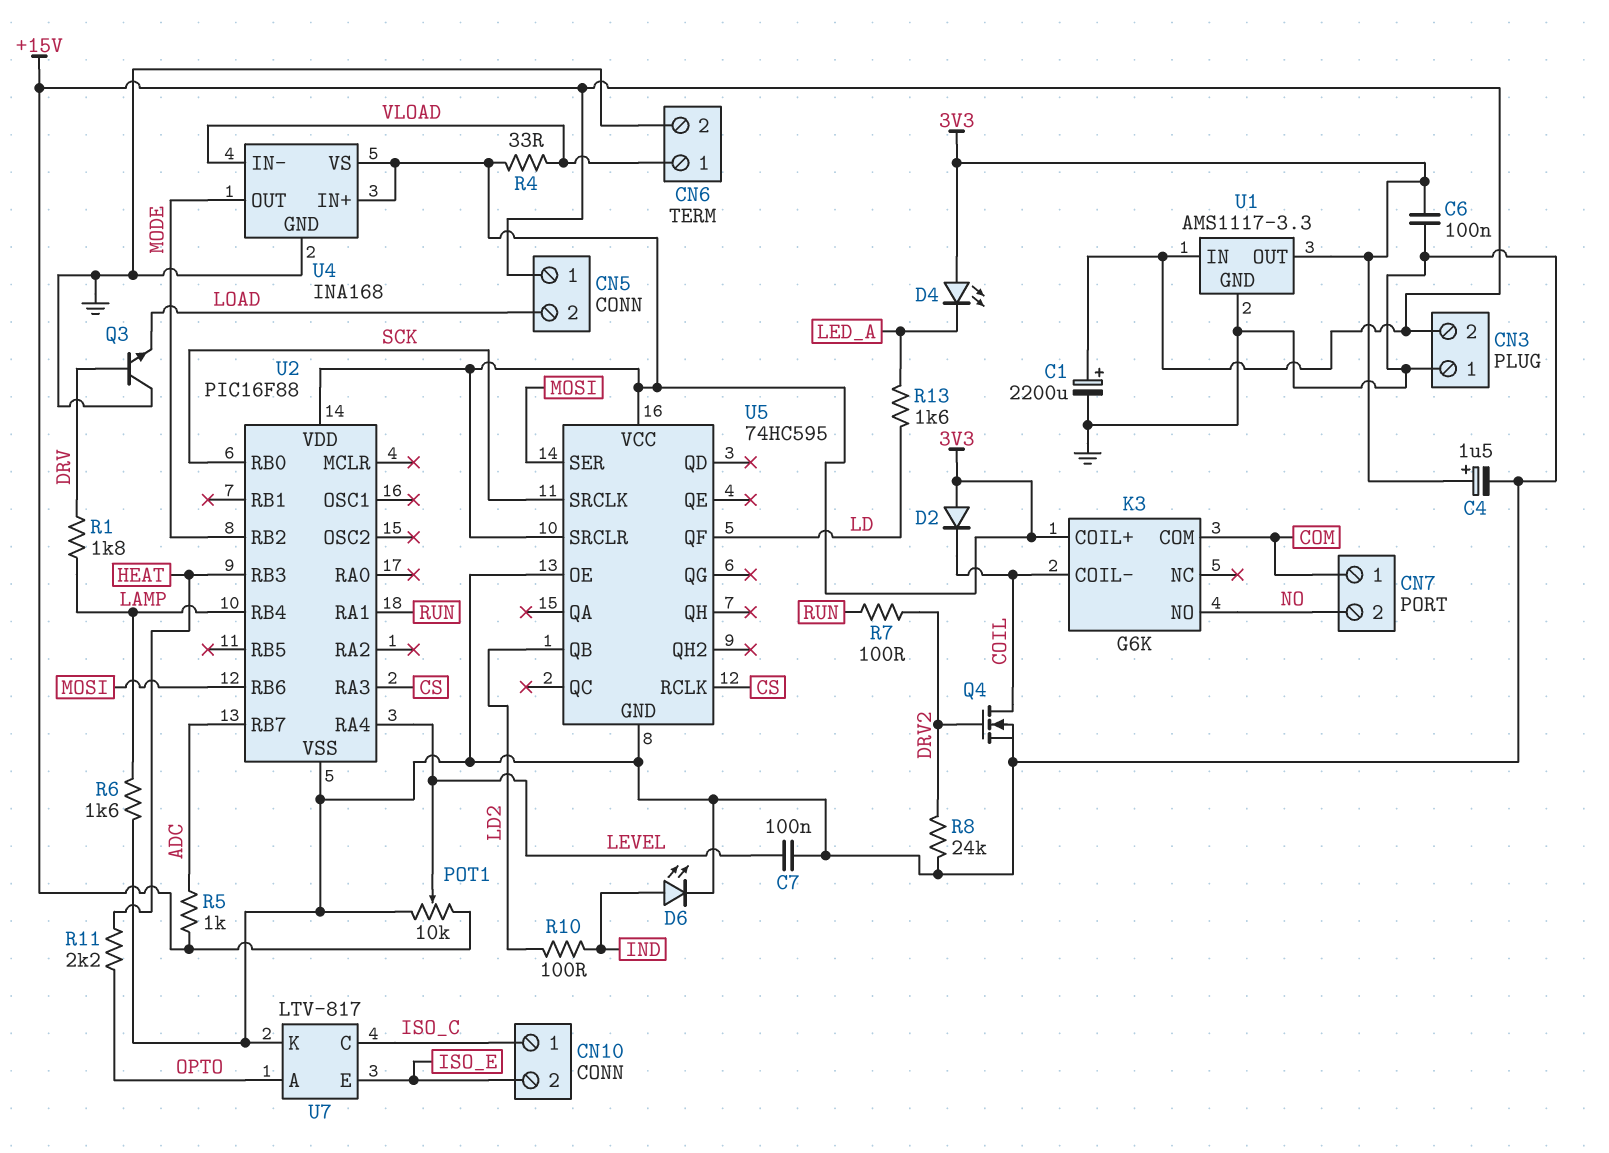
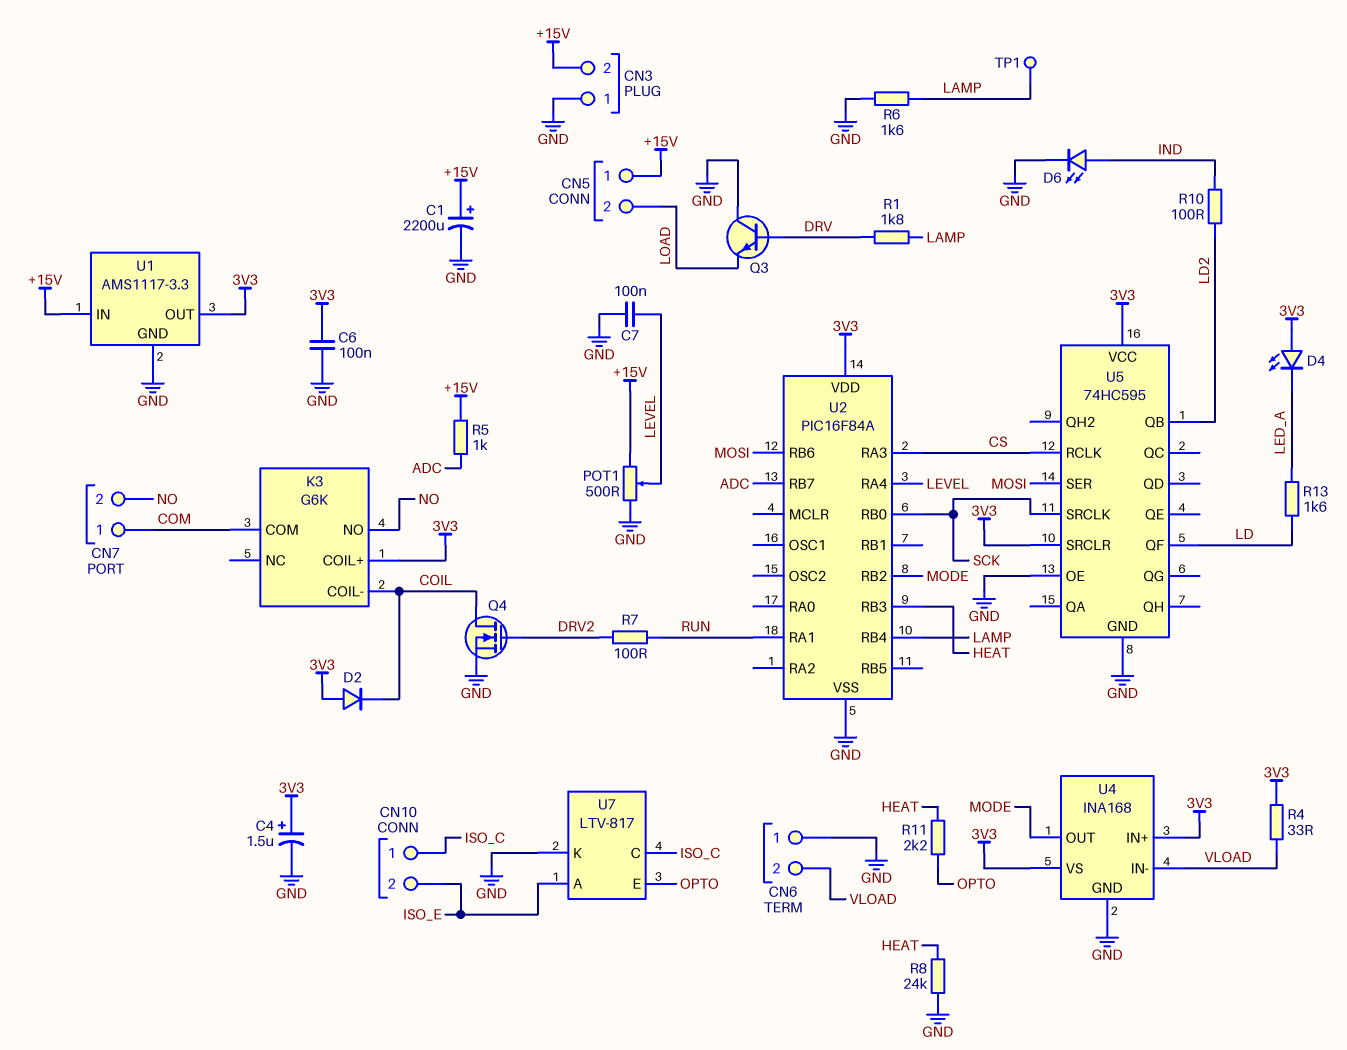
CN6 pin 1: VLOAD -> GND
CN6 pin 2: GND -> VLOAD
POT1: 10k (+15V, GND, wiper LEVEL) -> 500 (+15V, GND, wiper LEVEL)
R8: 24k (DRV2, GND) -> 24k (GND, HEAT)
TP1: none -> test point (LAMP)
U2: PIC16F88 -> PIC16F84A
U7 pin A: OPTO -> ISO_E
U7 pin E: ISO_E -> OPTO

